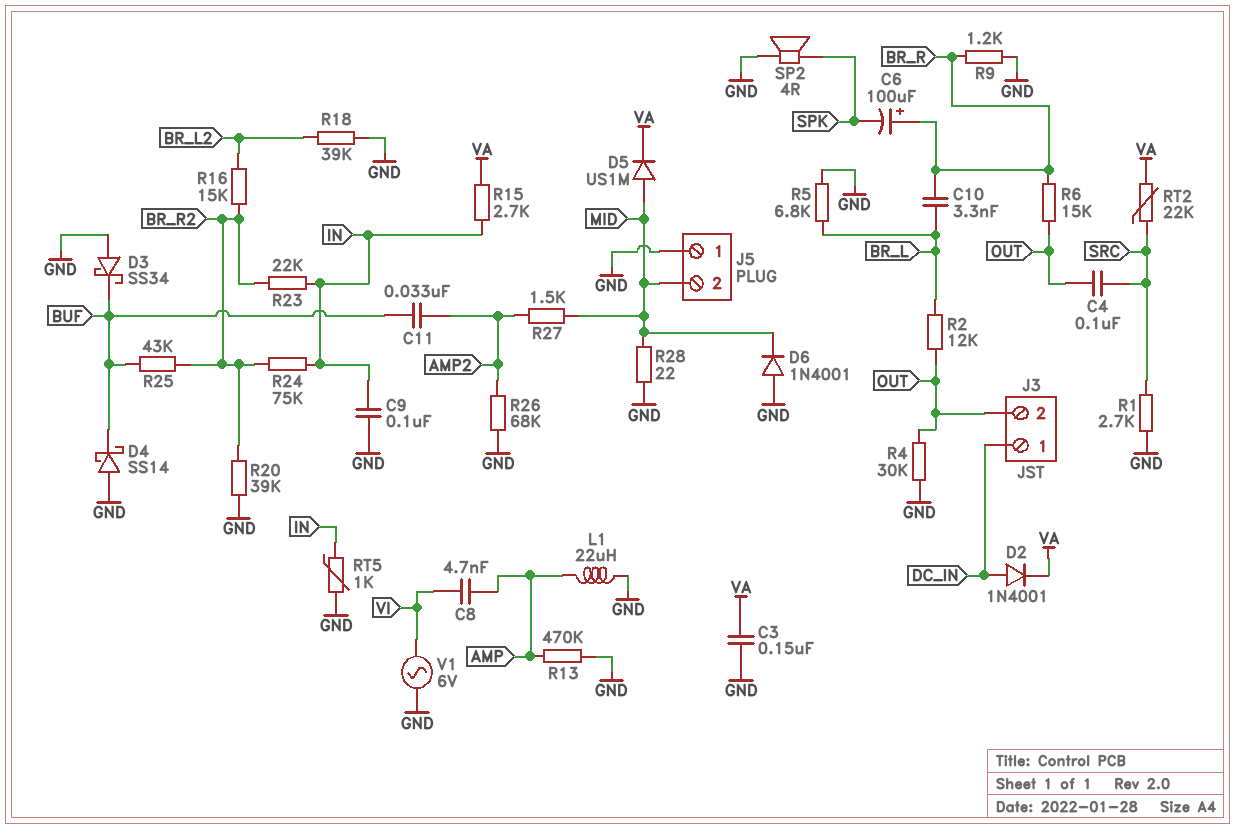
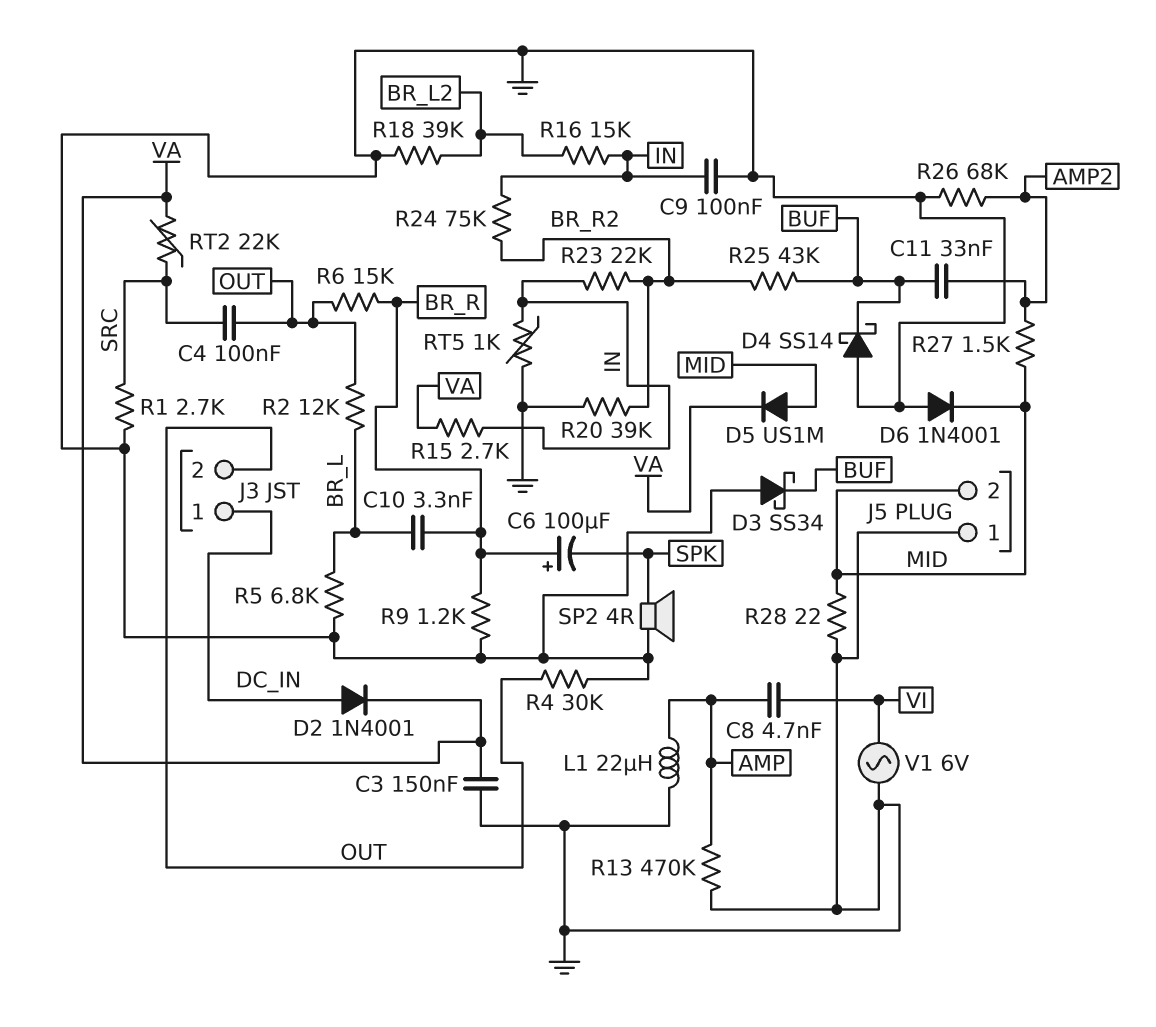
R16: 15k (BR_L2, BR_R2) -> 15k (BR_L2, IN)

